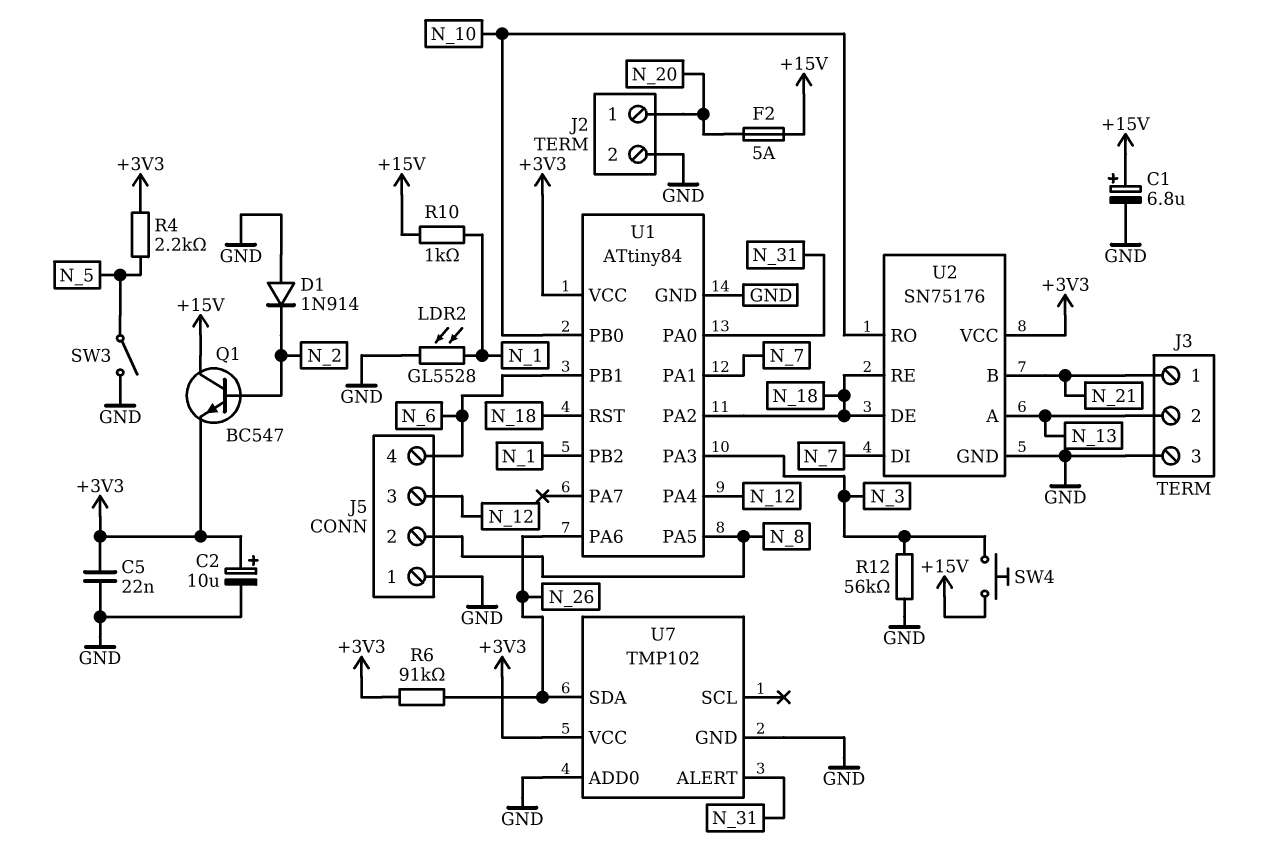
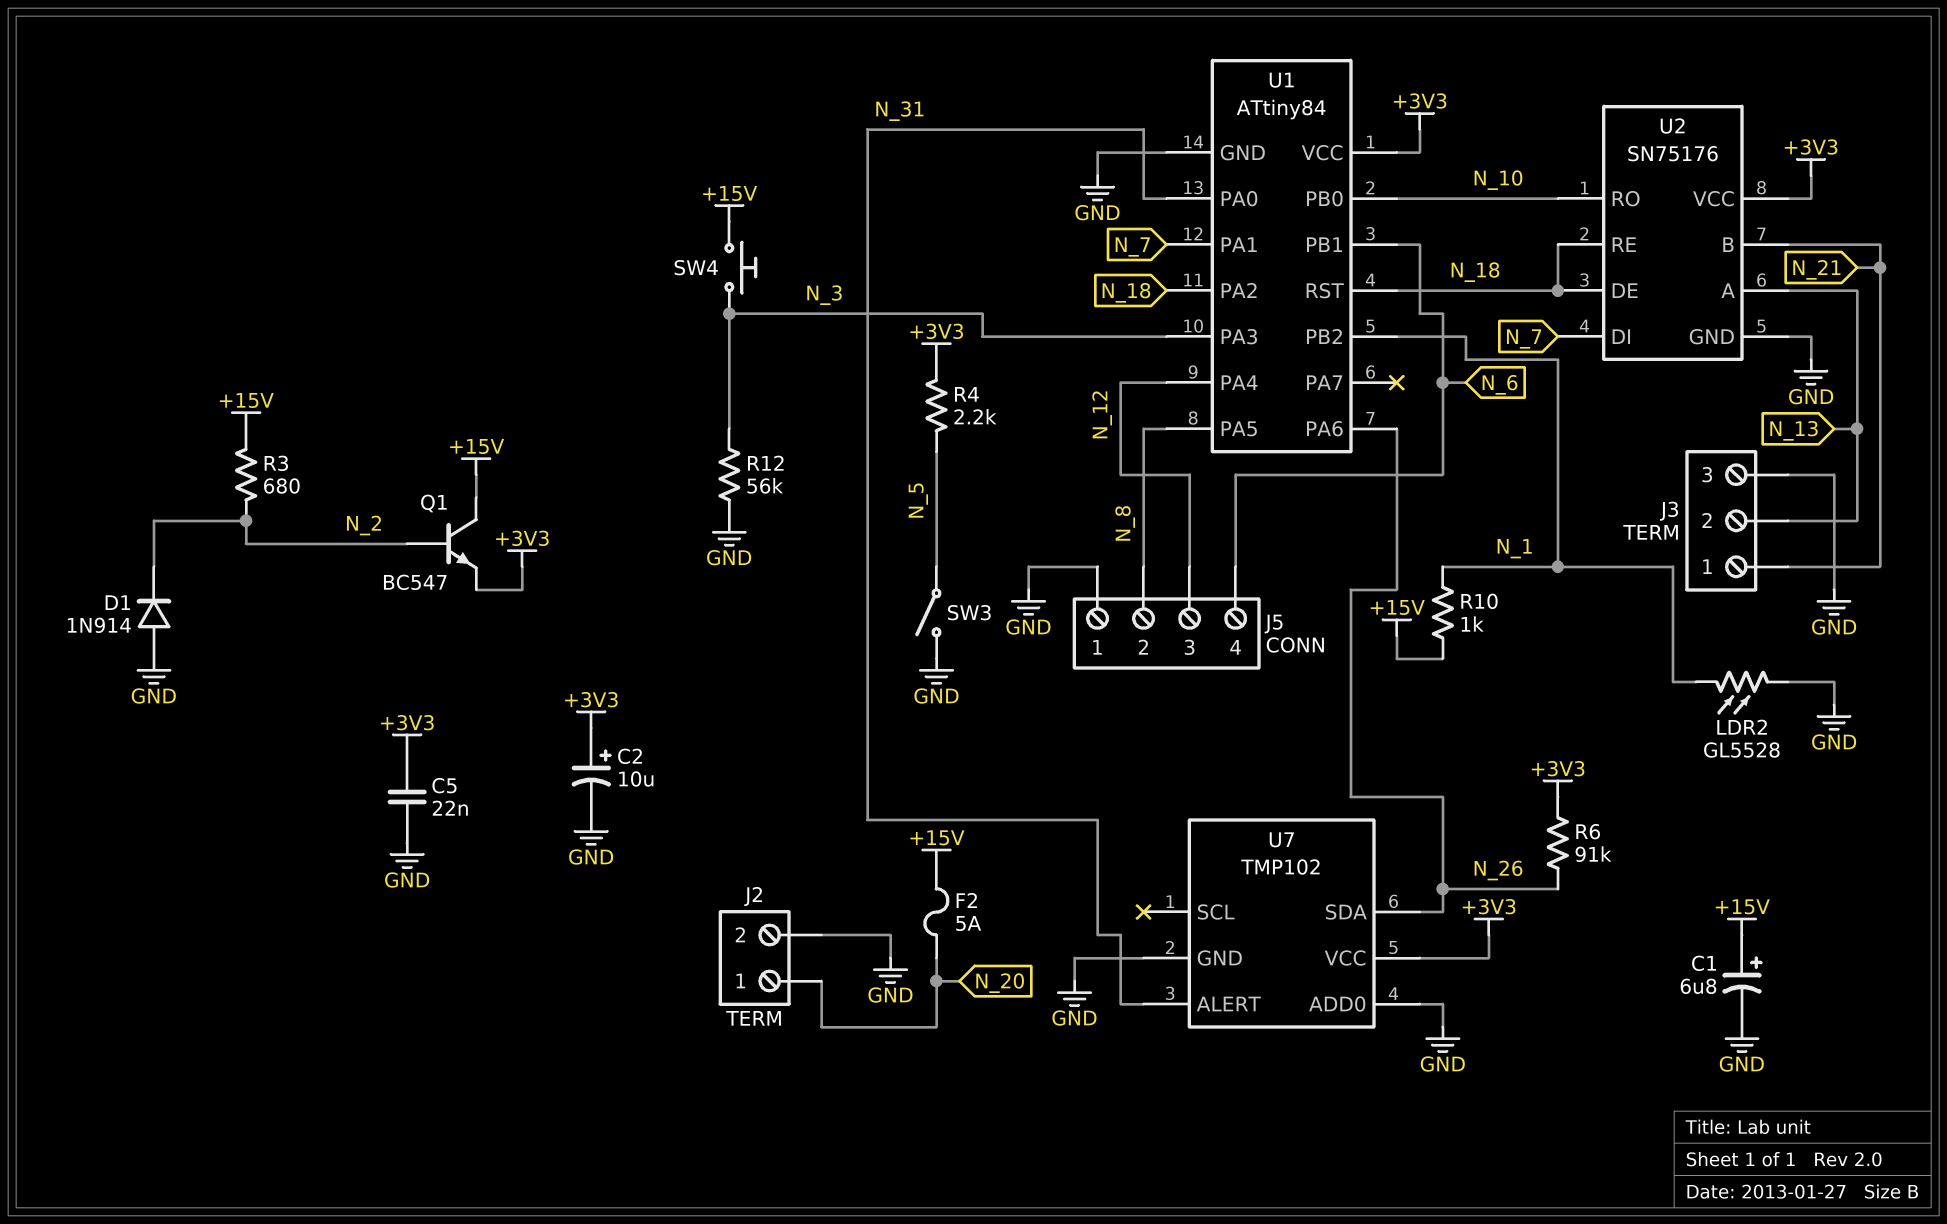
R3: none -> 680 (+15V, N_2)

